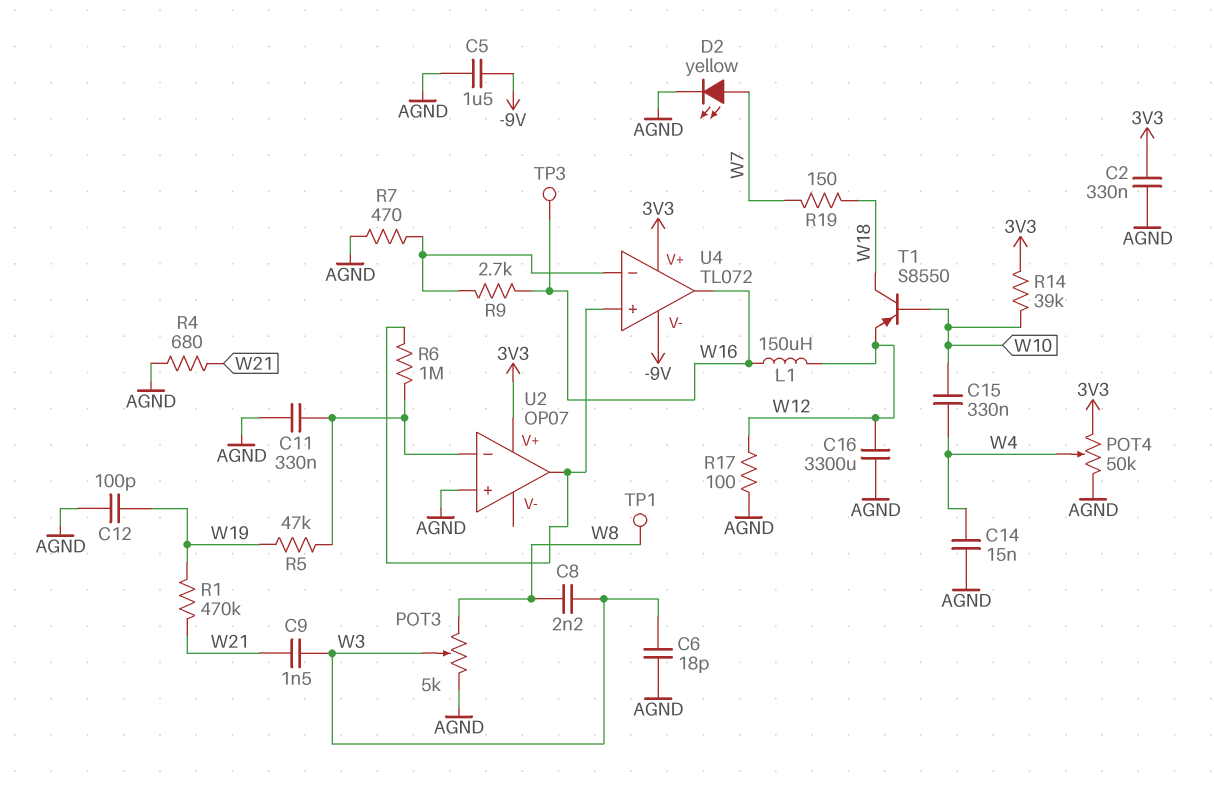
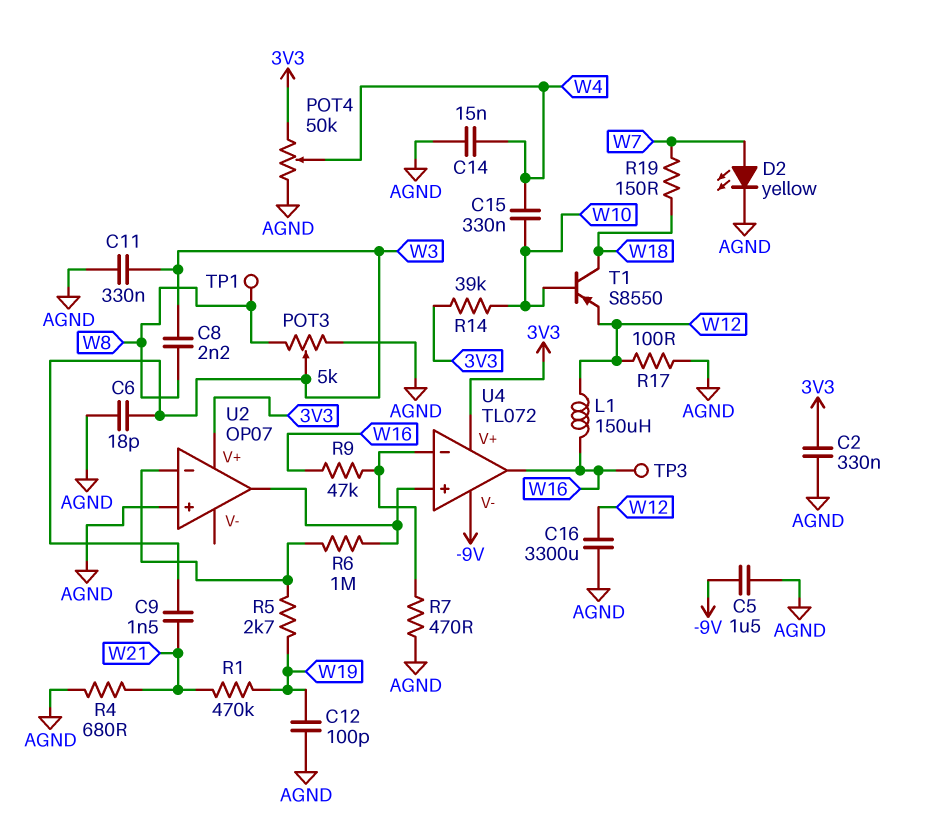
C11: 330nF (AGND, U2/in-) -> 330nF (AGND, W3)
R5: 47k (U2/in-, W19) -> 2.7k (U2/in-, W19)
R9: 2.7k (U4/in-, W16) -> 47k (U4/in-, W16)

